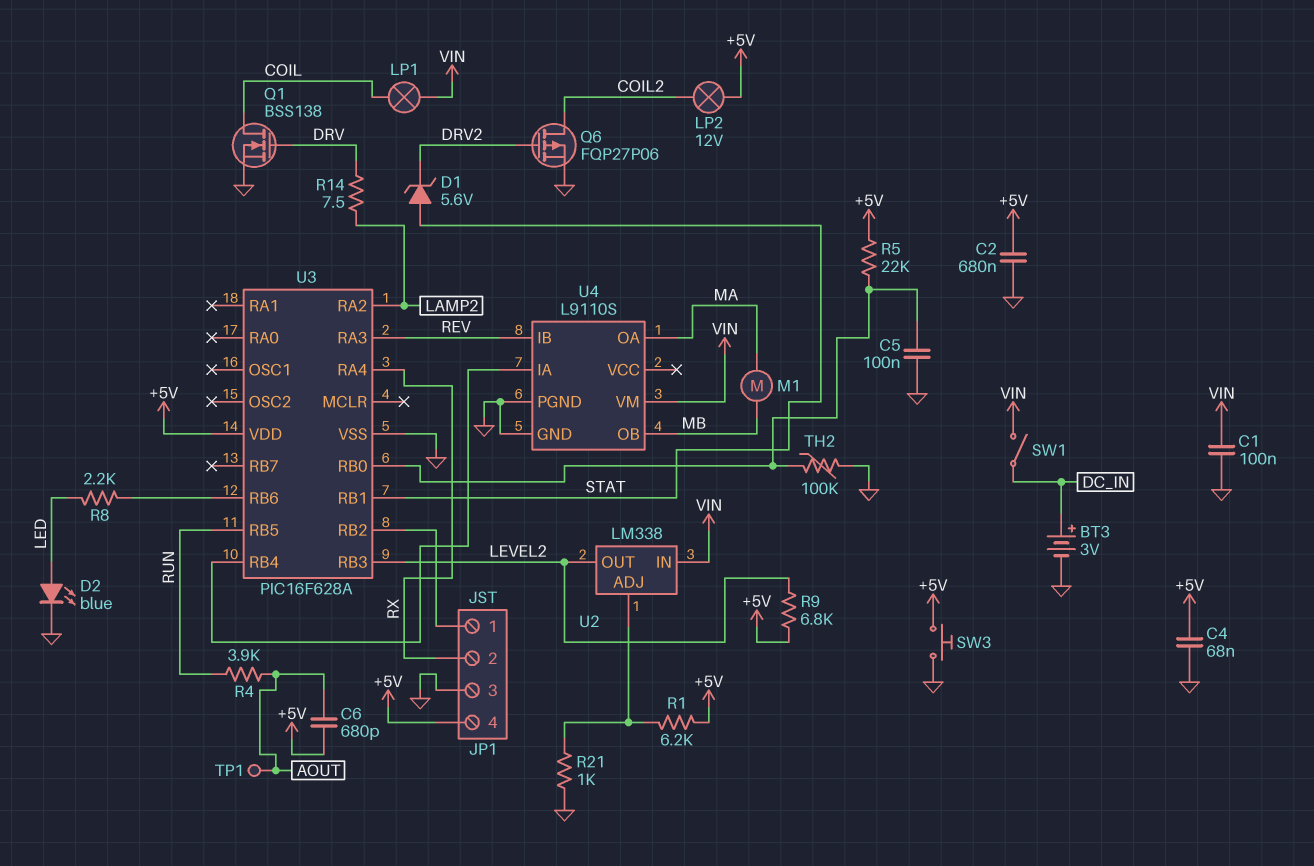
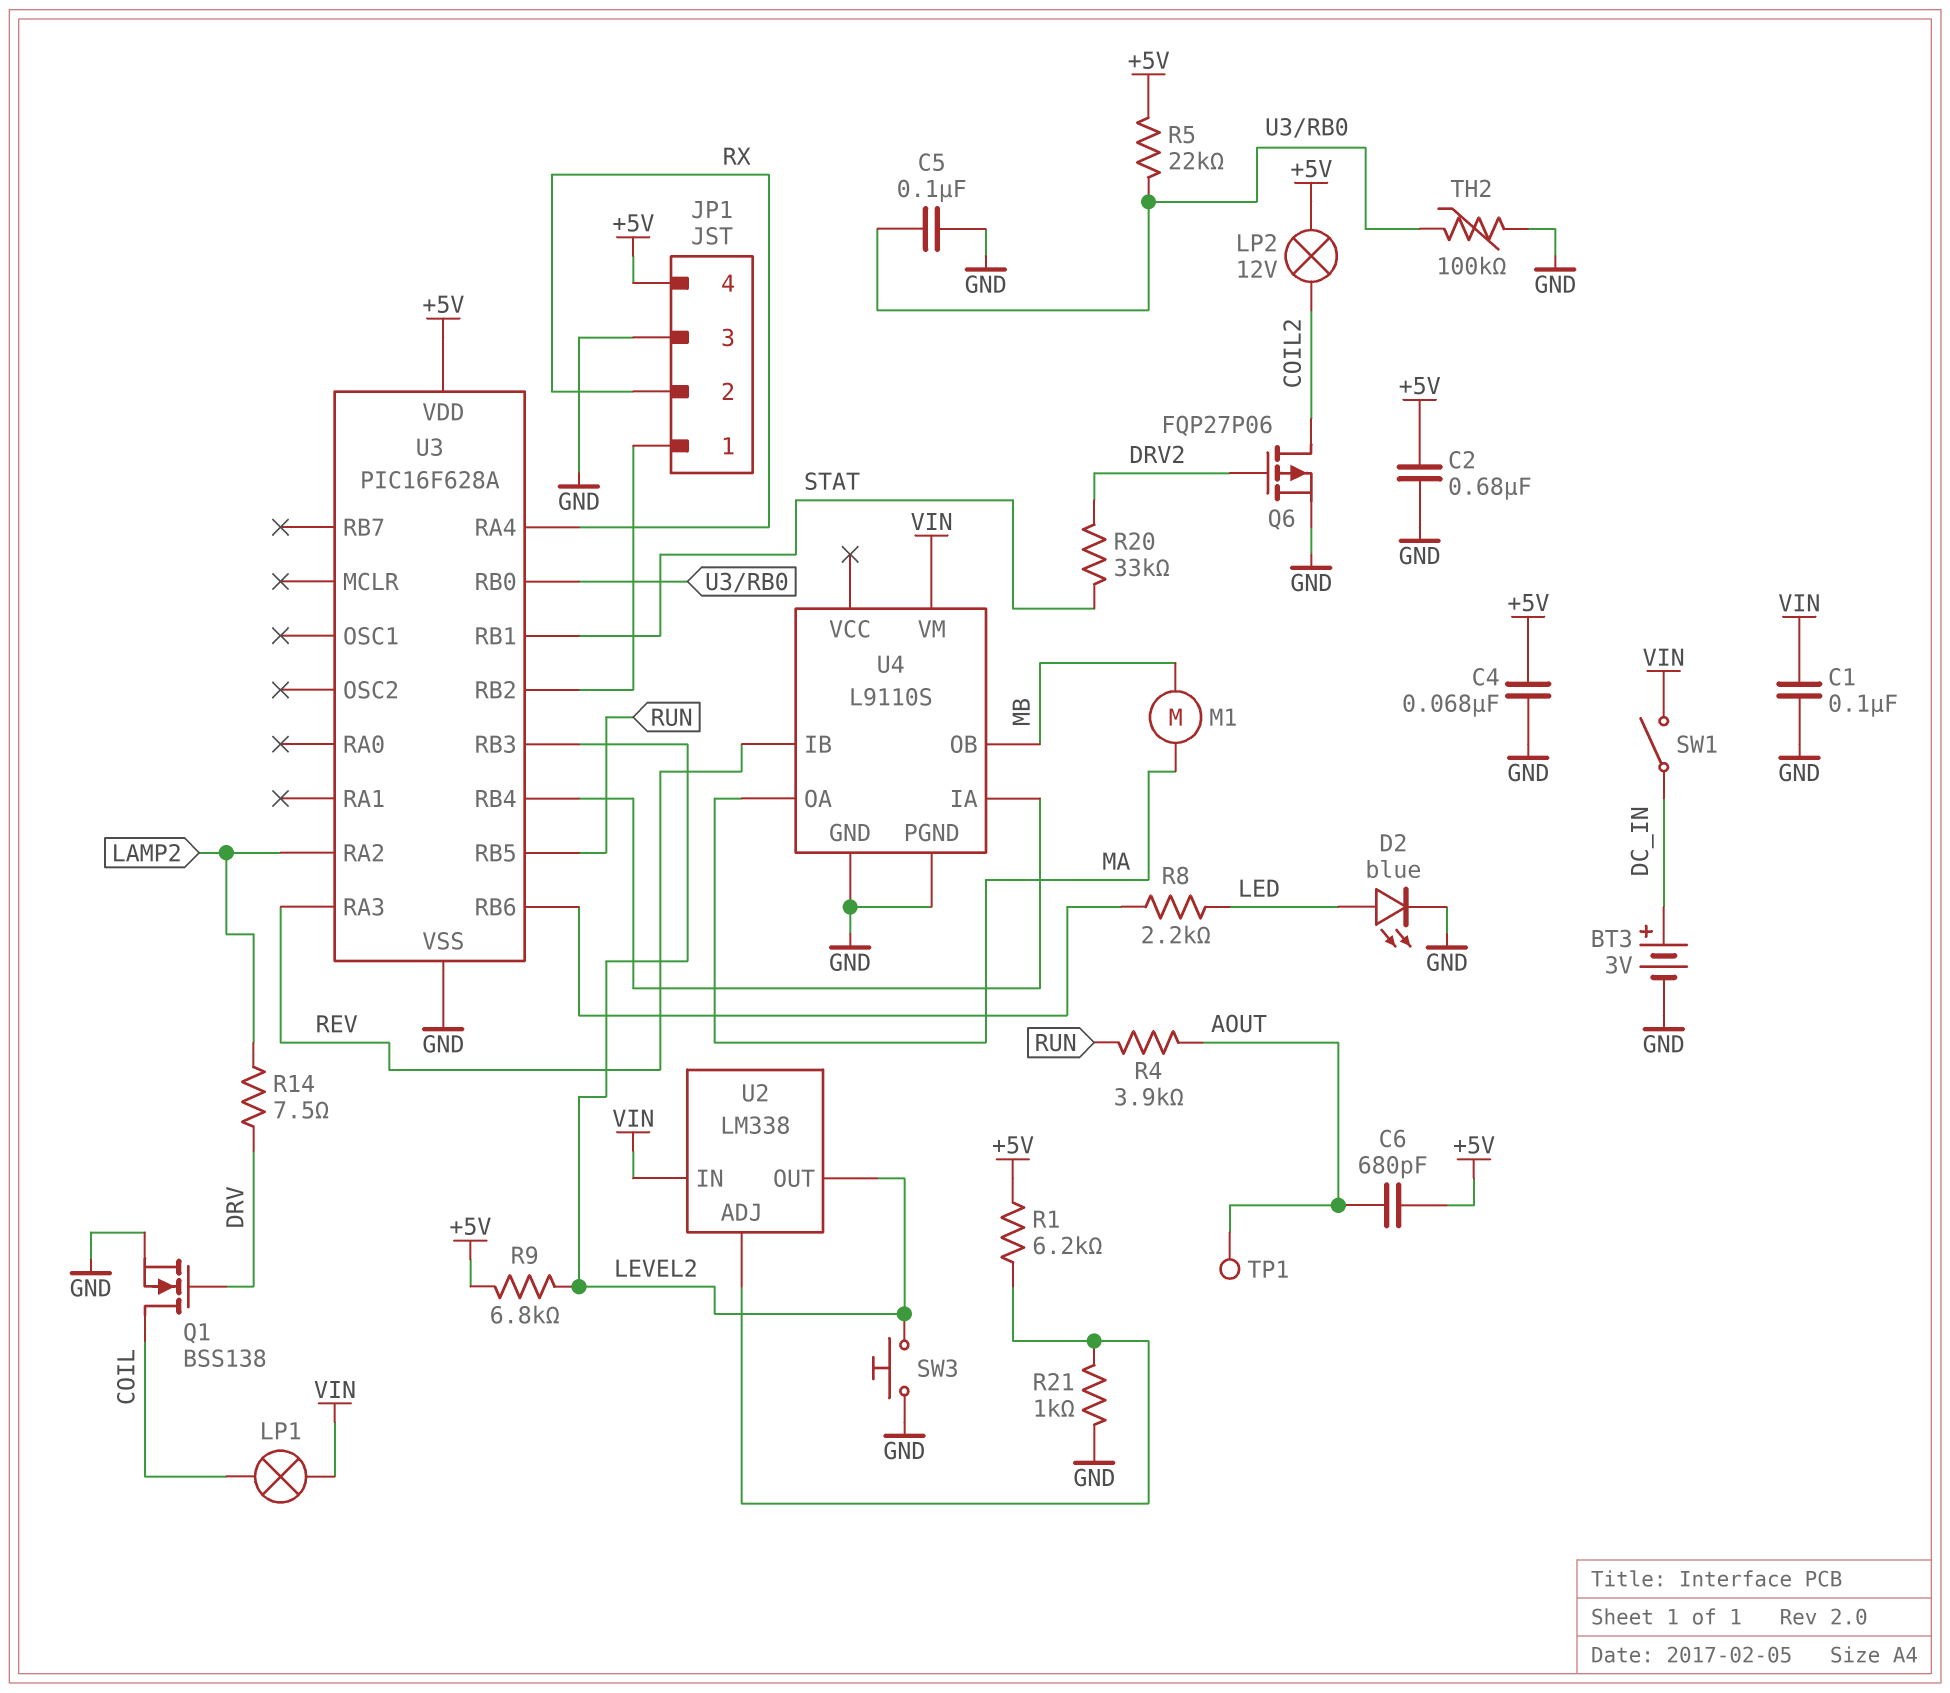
D1: zener 5.6V (A STAT, K DRV2) -> none
R20: none -> 33k (DRV2, STAT)
SW3: button (+5V, GND) -> button (GND, LEVEL2)

